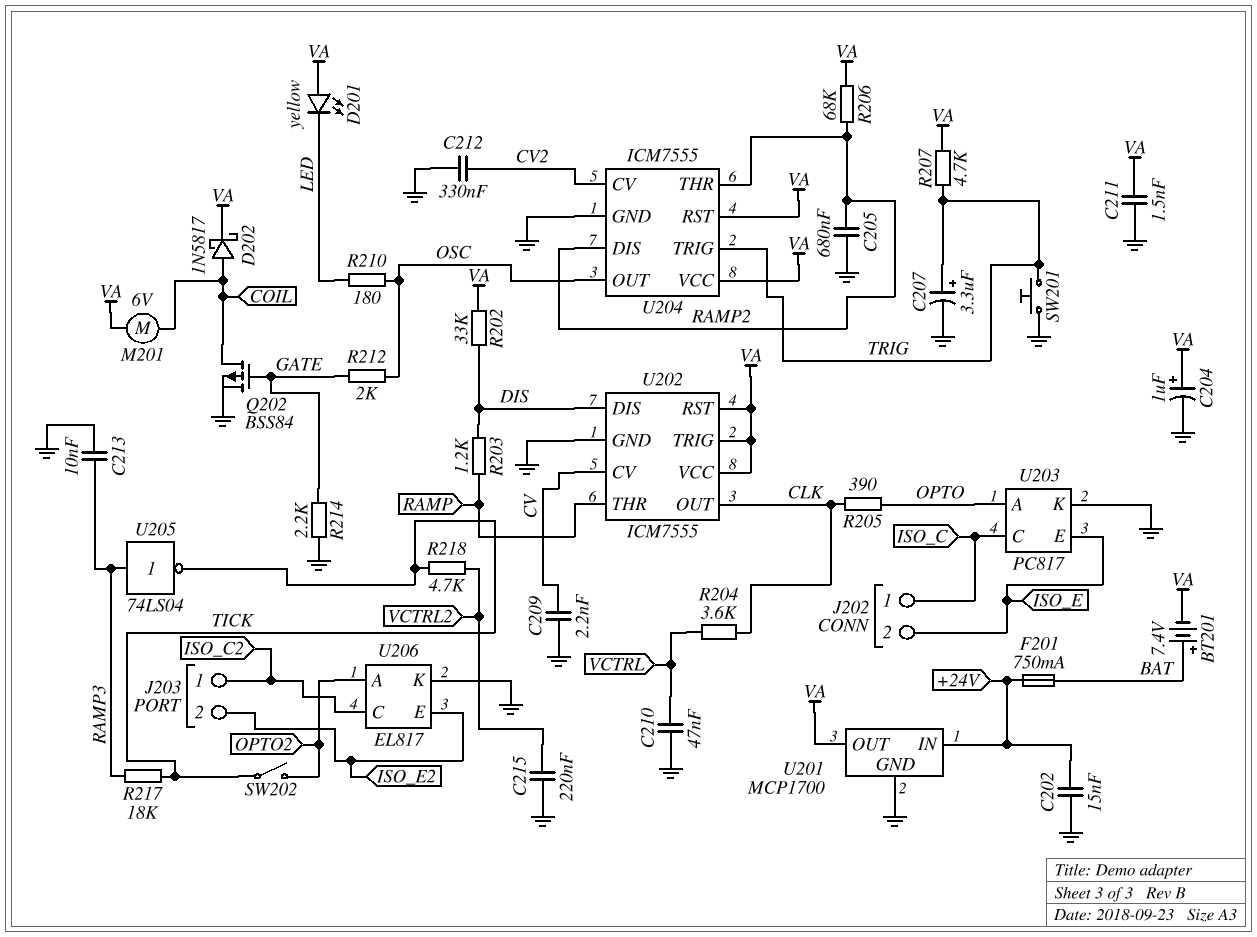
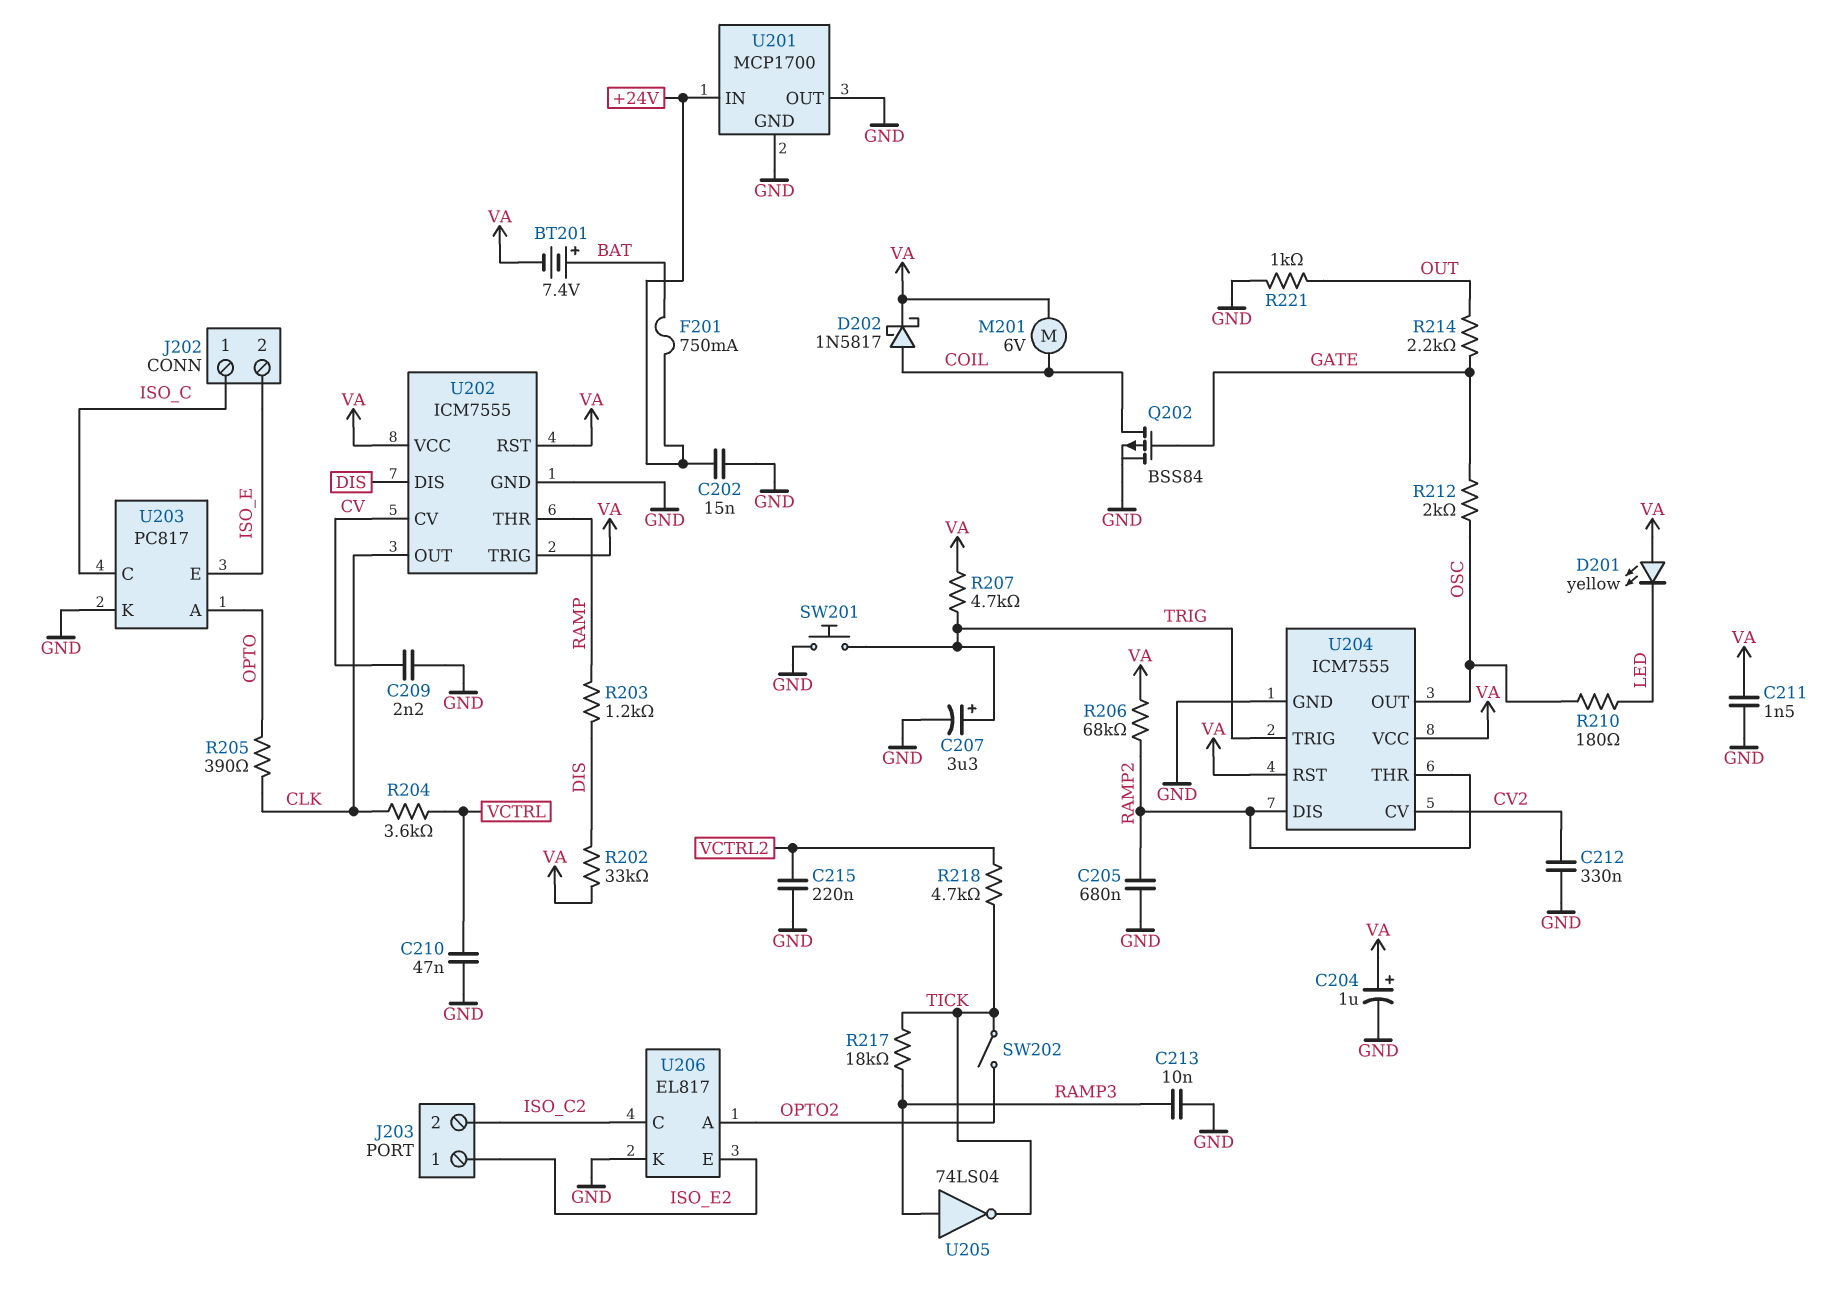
J203 pin 1: ISO_C2 -> ISO_E2
J203 pin 2: ISO_E2 -> ISO_C2
R214: 2.2k (GATE, GND) -> 2.2k (GATE, OUT)
R221: none -> 1k (GND, OUT)
U201 pin OUT: VA -> GND

